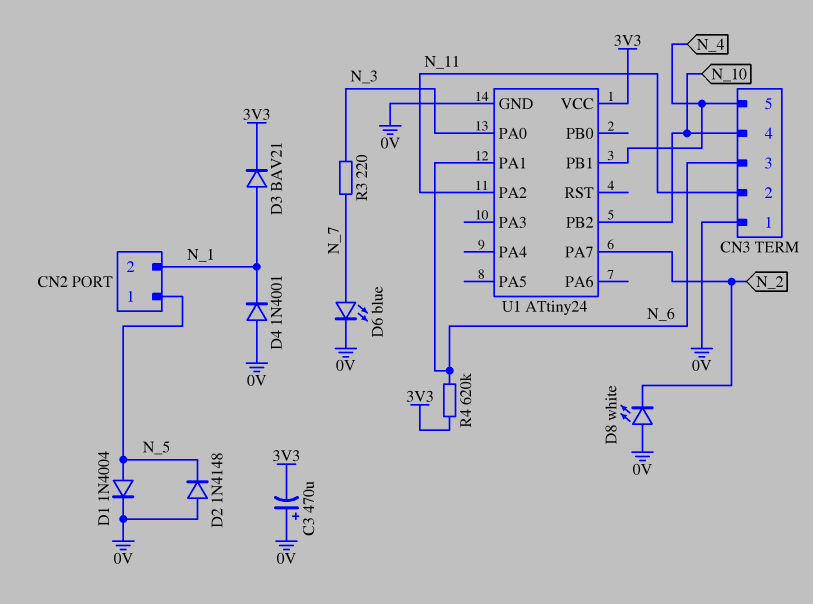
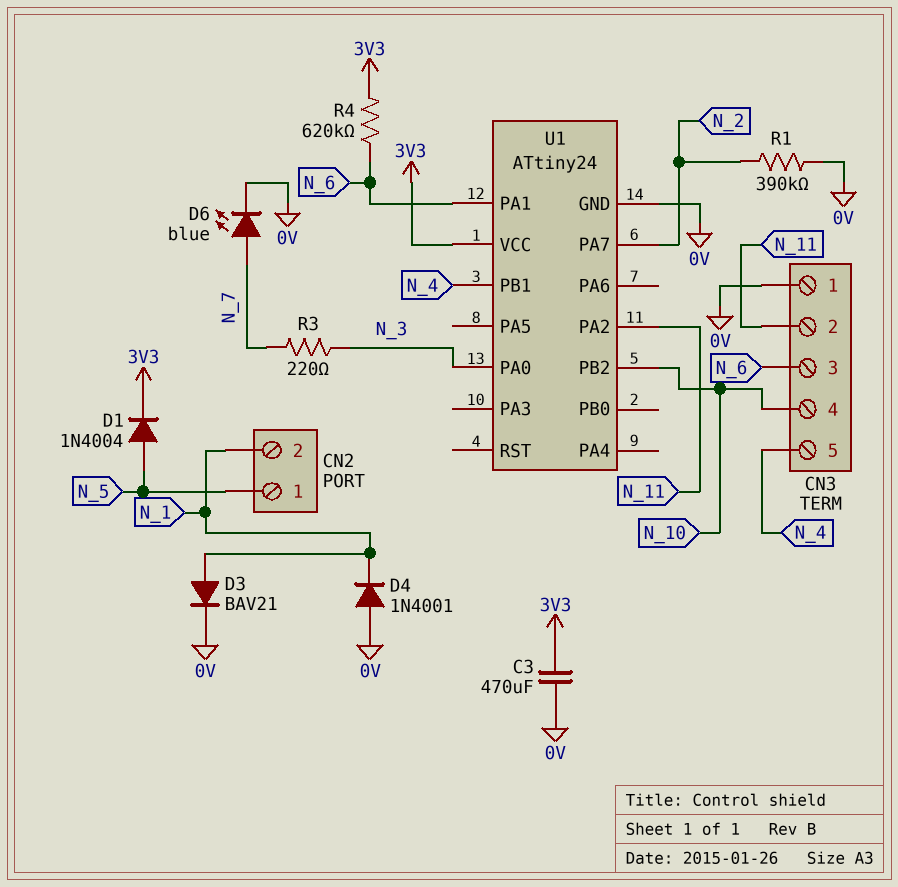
C3: 470uF (plus 0V, minus 3V3) -> 470uF (0V, 3V3)
D1: diode 1N4004 (A N_5, K 0V) -> diode 1N4004 (A N_5, K 3V3)
D2: diode 1N4148 (A 0V, K N_5) -> none
D3: diode BAV21 (A N_1, K 3V3) -> diode BAV21 (A N_1, K 0V)
D8: LED white (A 0V, K N_2) -> none
R1: none -> 390k (0V, N_2)

